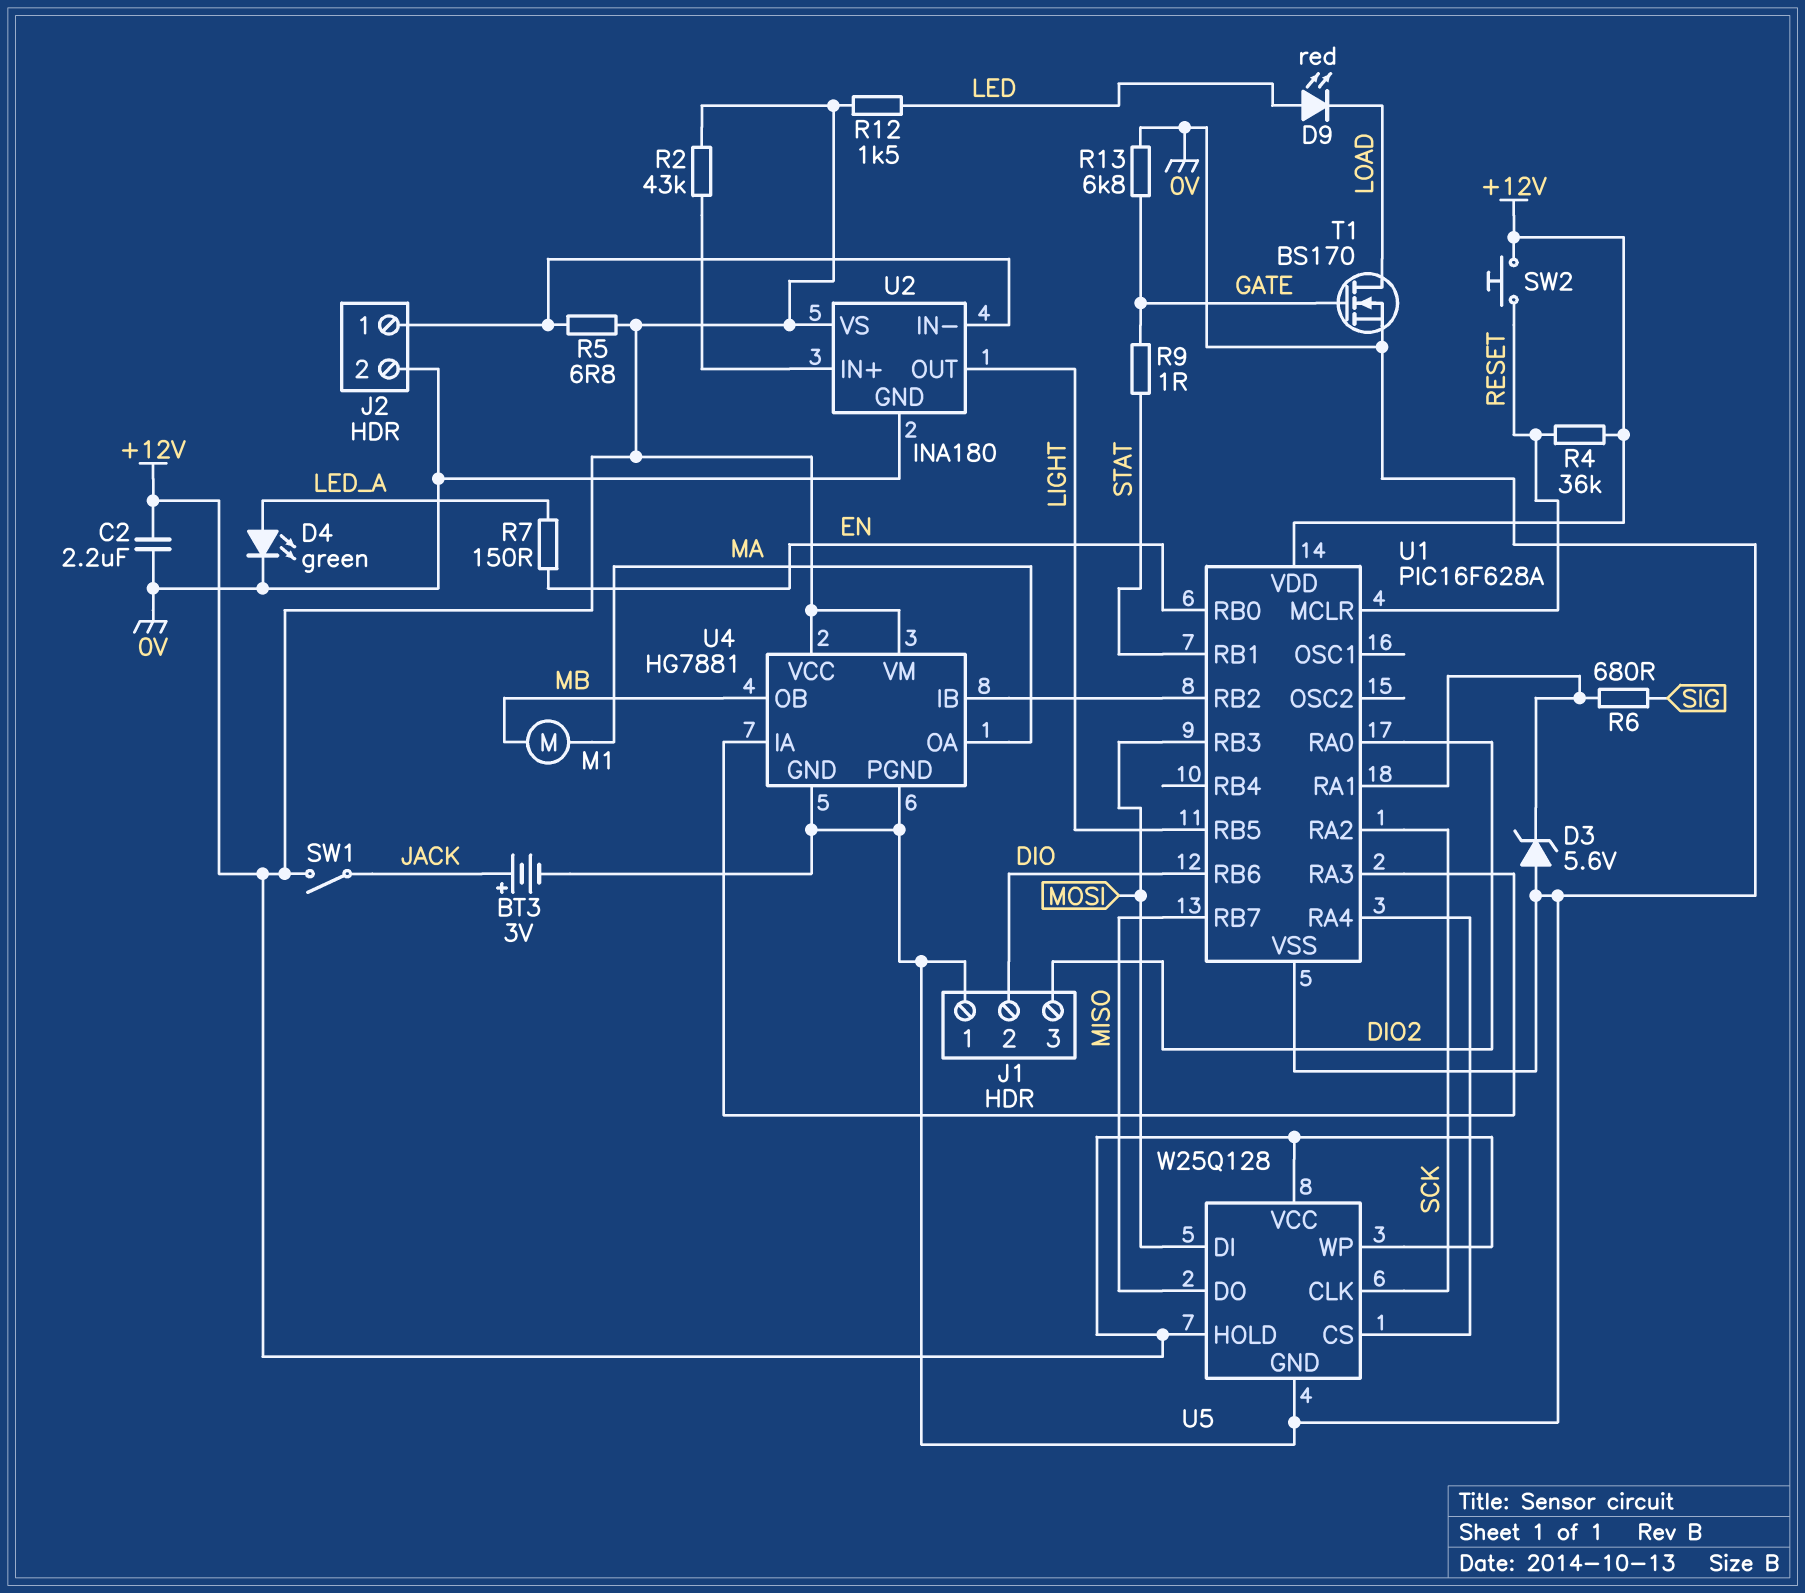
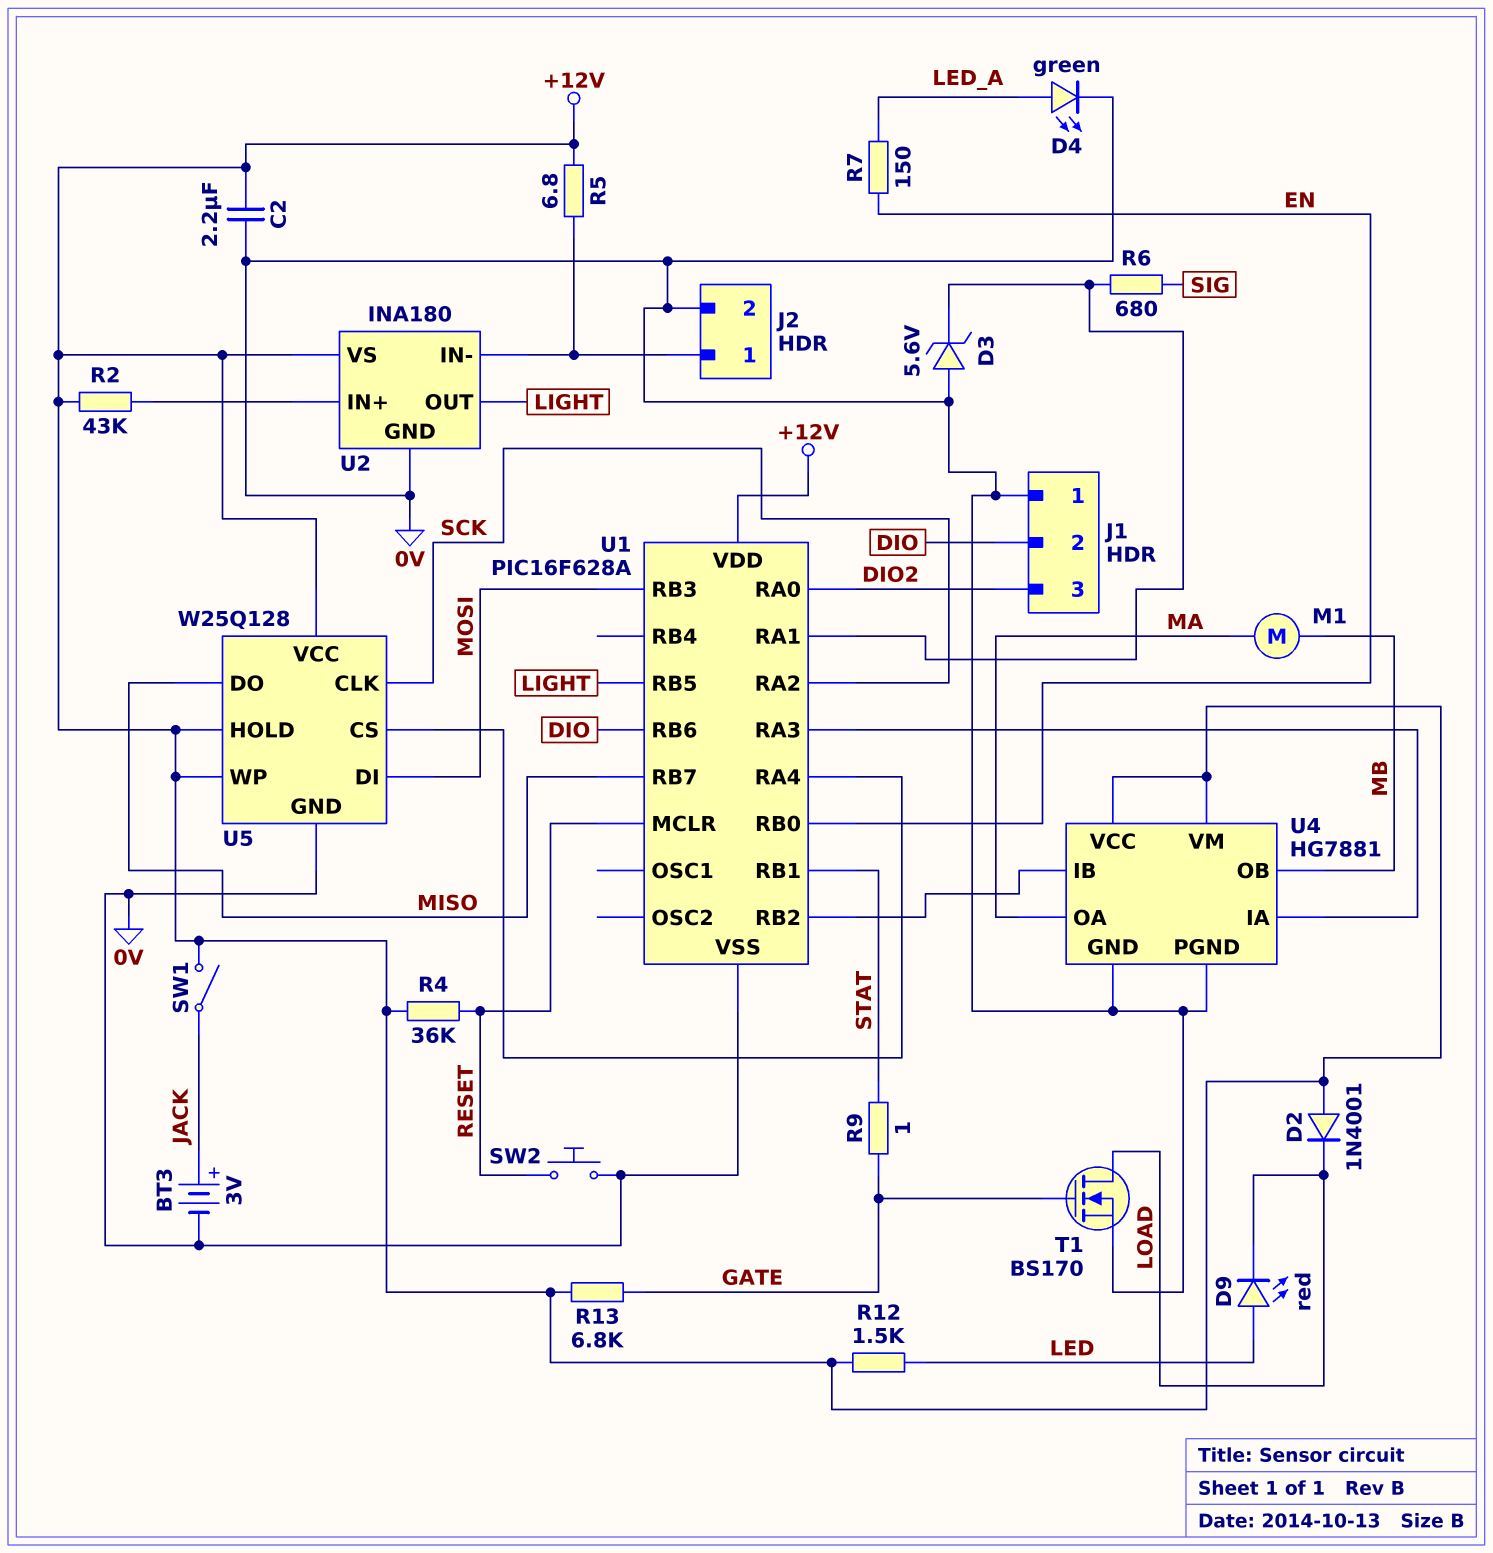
D2: none -> diode 1N4001 (A +12V, K LOAD)
R13: 6.8k (0V, GATE) -> 6.8k (+12V, GATE)
SW2: button (+12V, RESET) -> button (0V, RESET)

